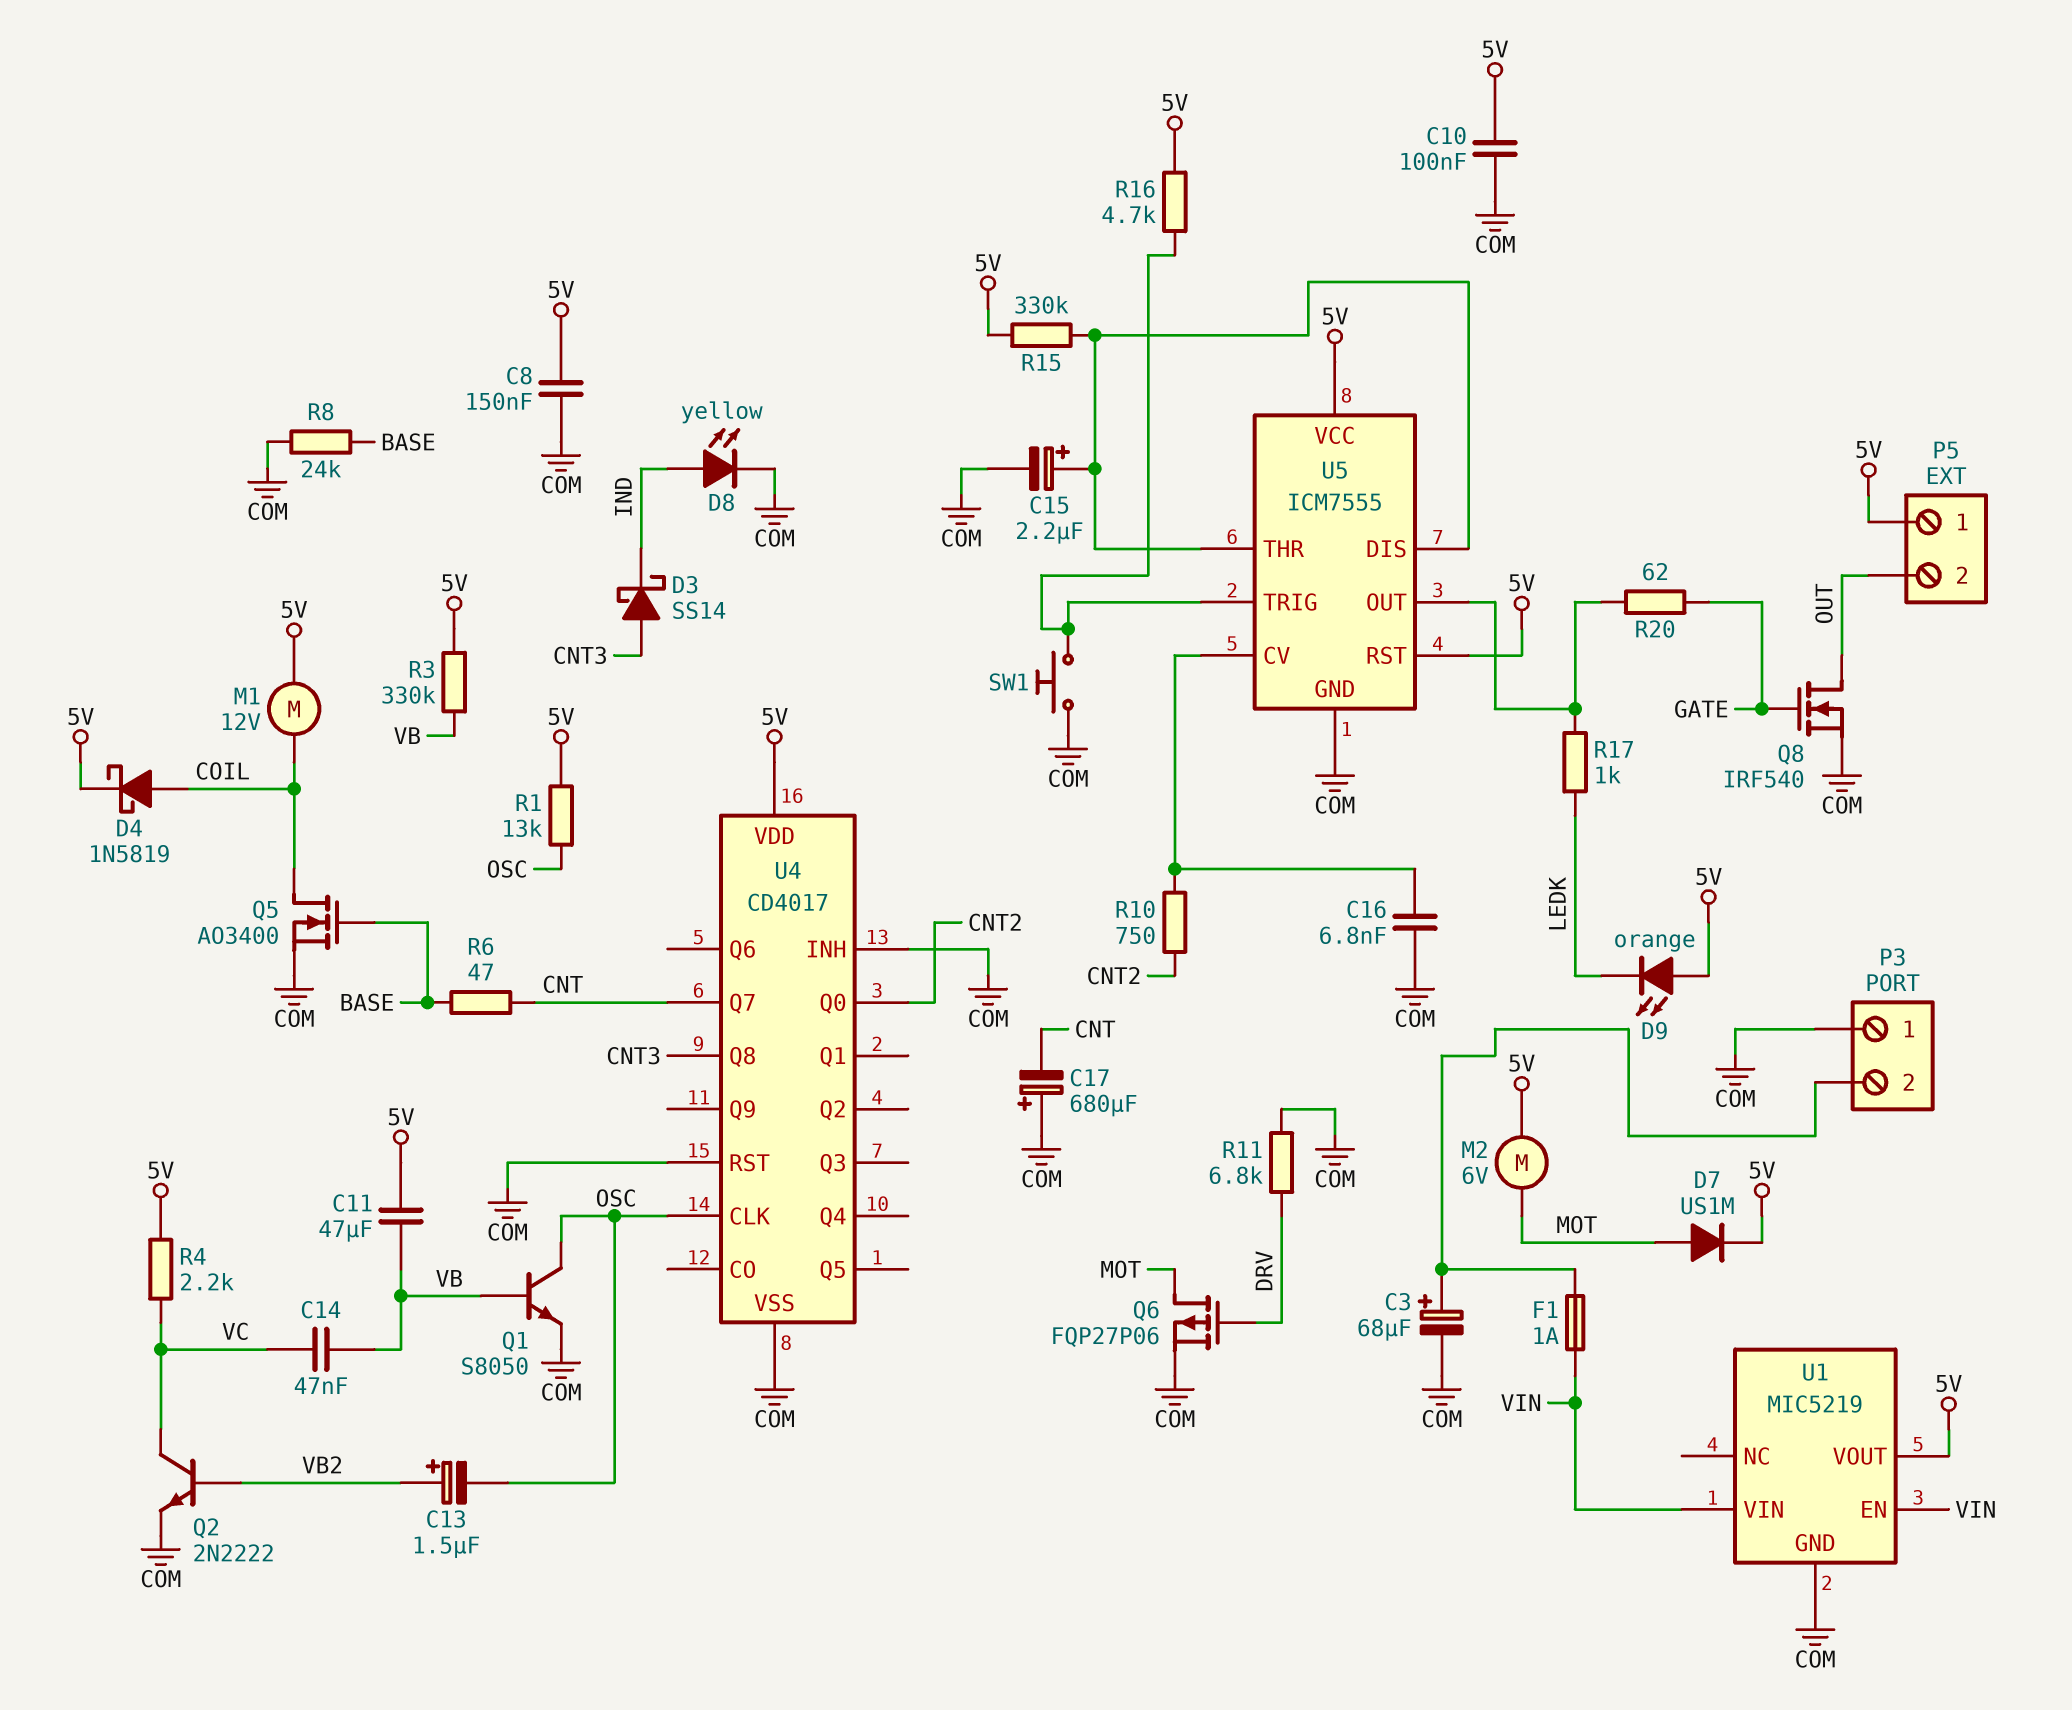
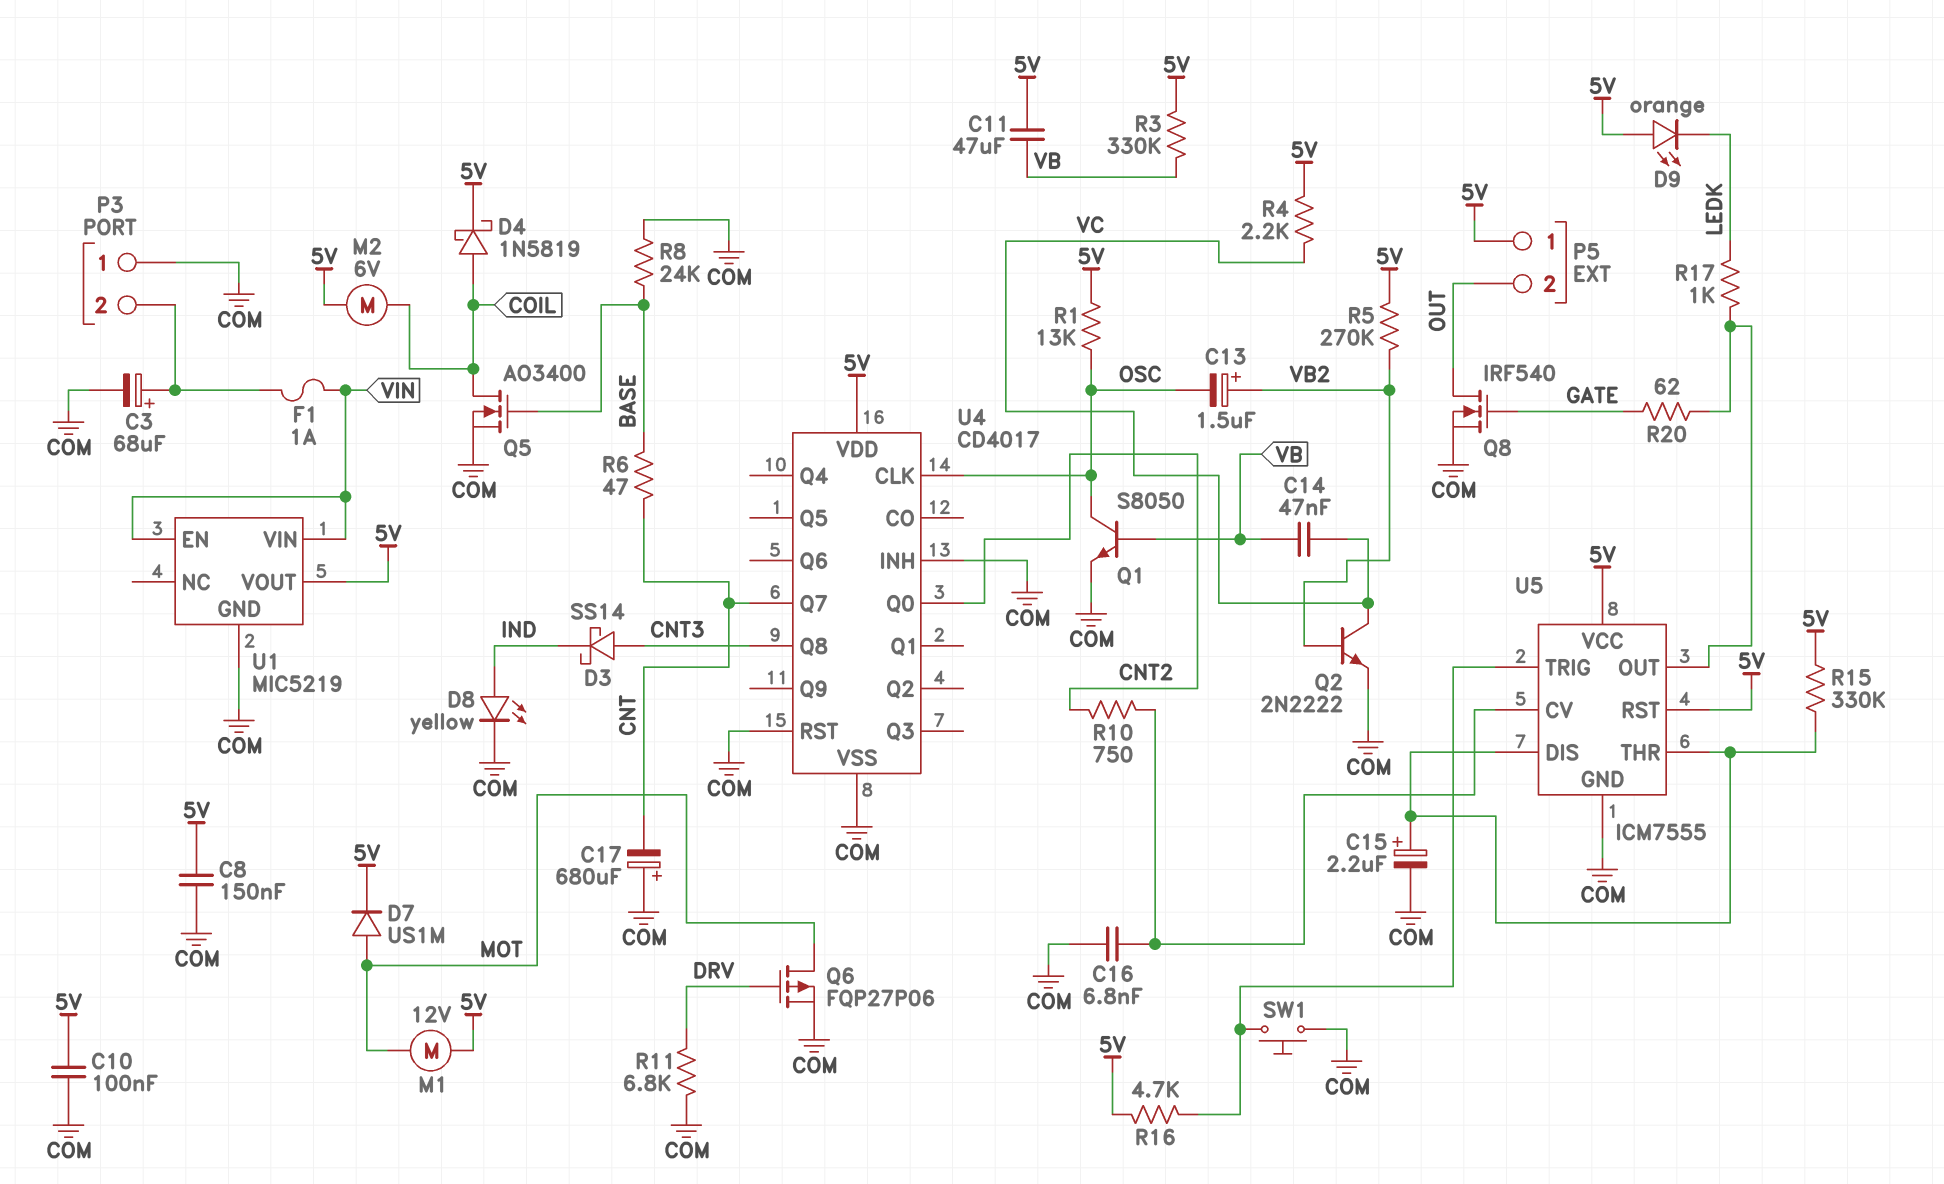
M1: motor 12V (5V, COIL) -> motor 12V (5V, MOT)
M2: motor 6V (5V, MOT) -> motor 6V (5V, COIL)
R5: none -> 270k (5V, VB2)

